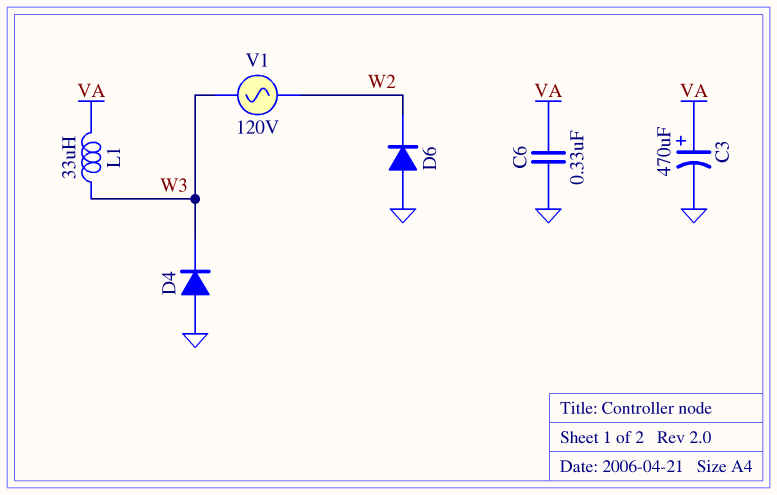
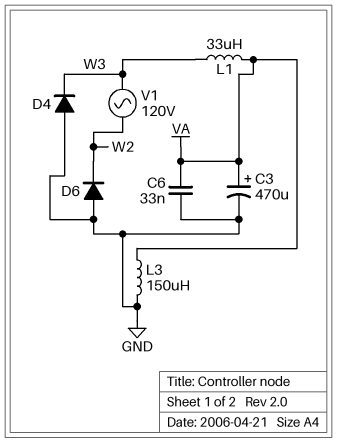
C6: 330nF (GND, VA) -> 33nF (GND, VA)
L3: none -> 150uH (GND, VA)

